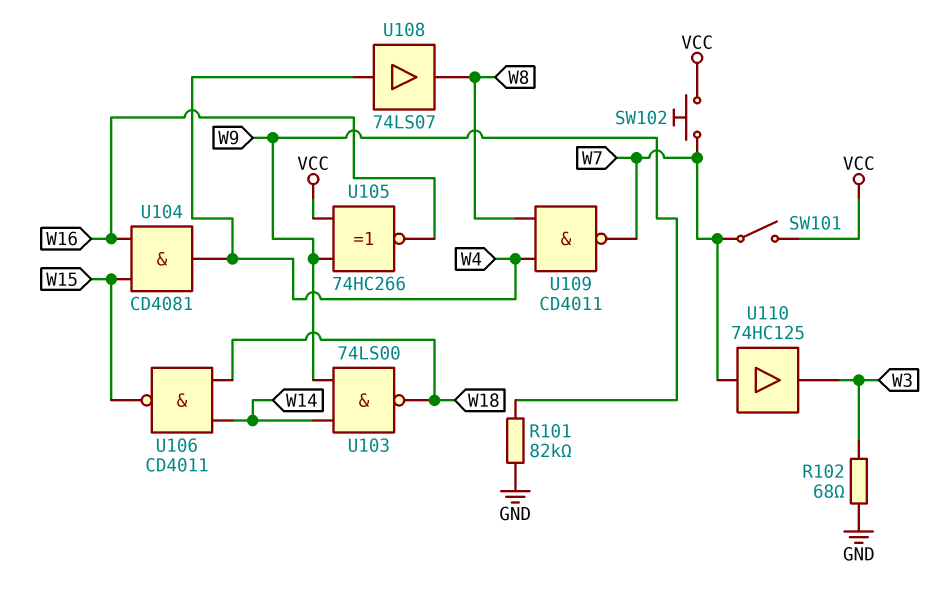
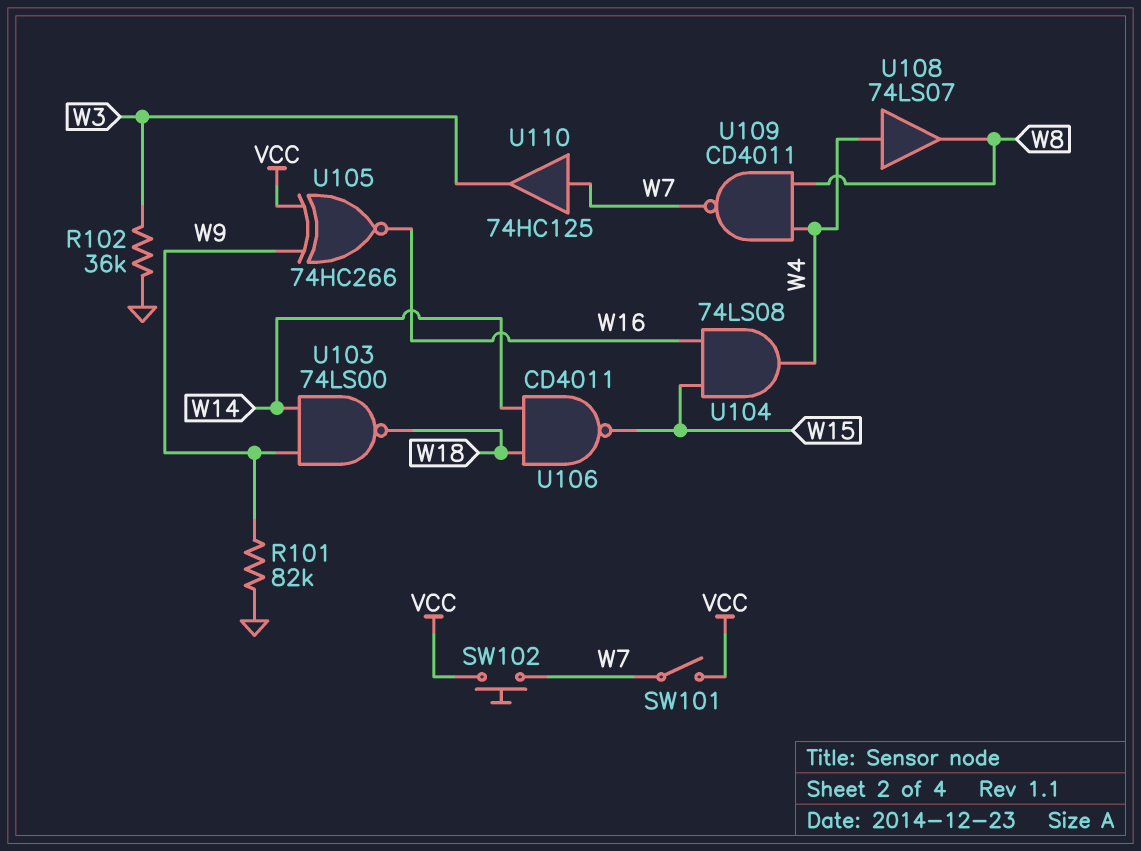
R102: 68 (GND, W3) -> 36k (GND, W3)
U104: AND CD4081 (in W15, in W16, out W4) -> AND 74LS08 (in W15, in W16, out W4)

